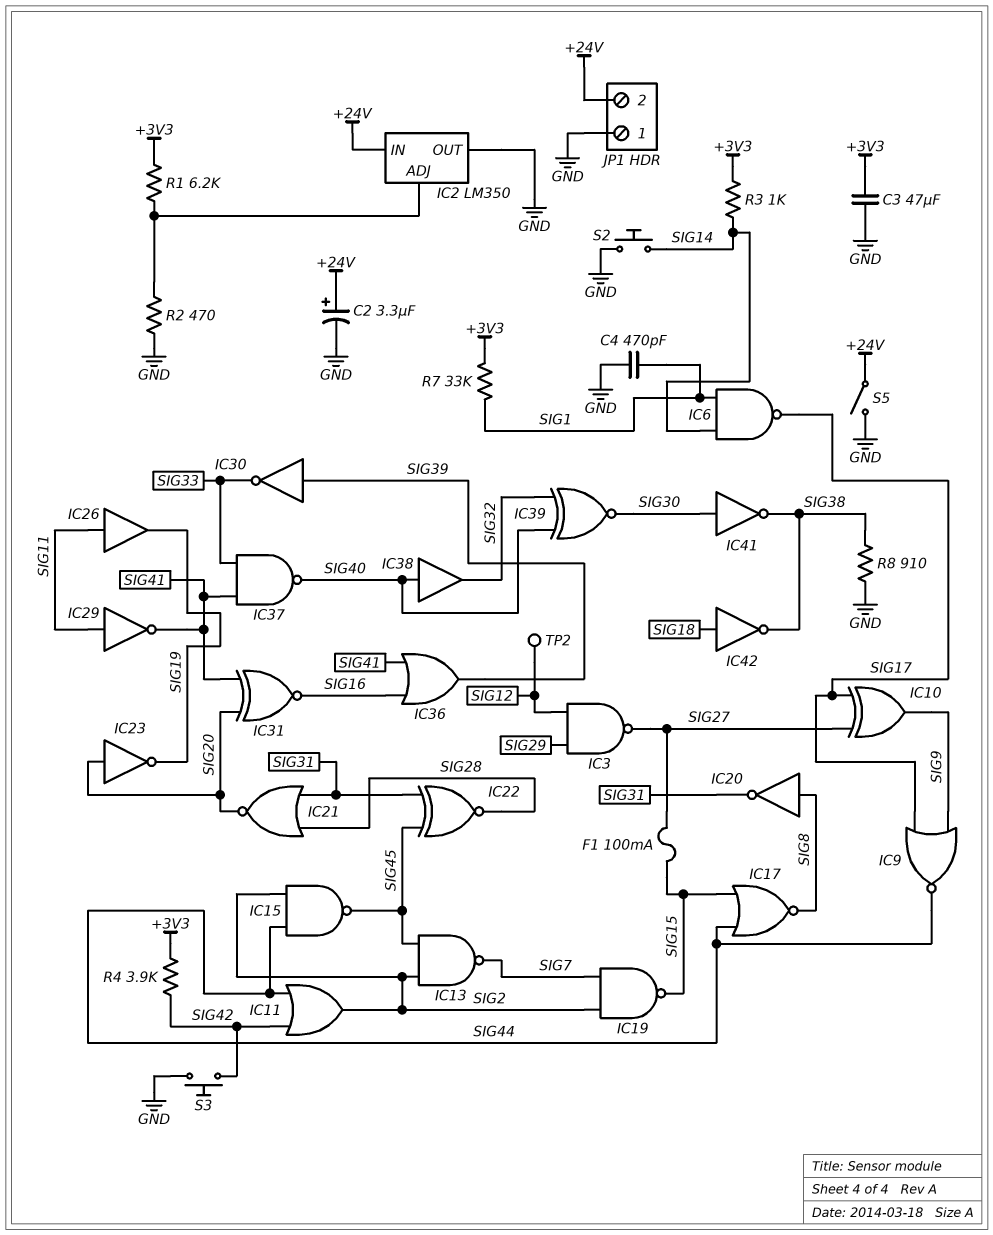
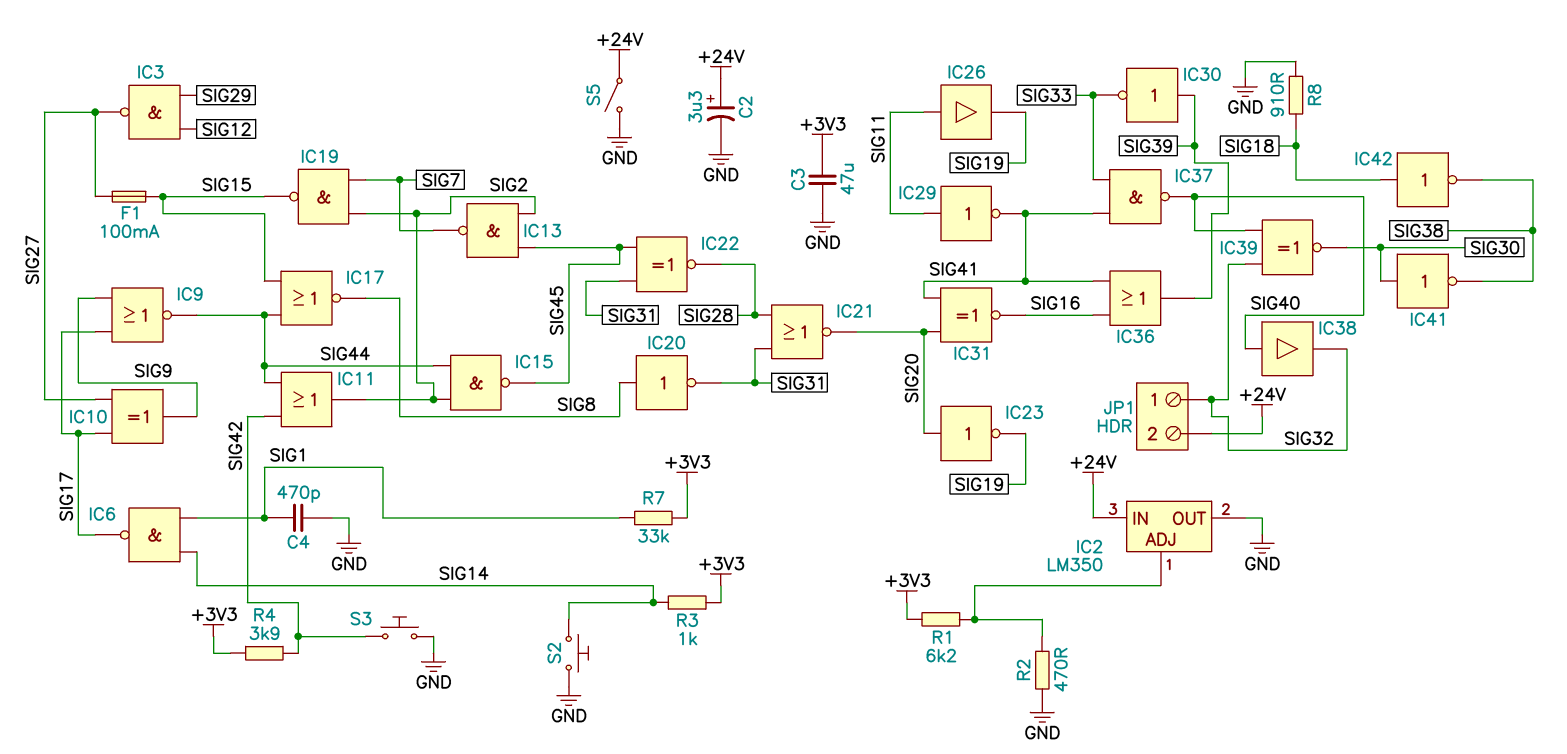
JP1 pin 1: GND -> SIG32
R8: 910 (GND, SIG38) -> 910 (GND, SIG18)
TP2: test point (SIG12) -> none

